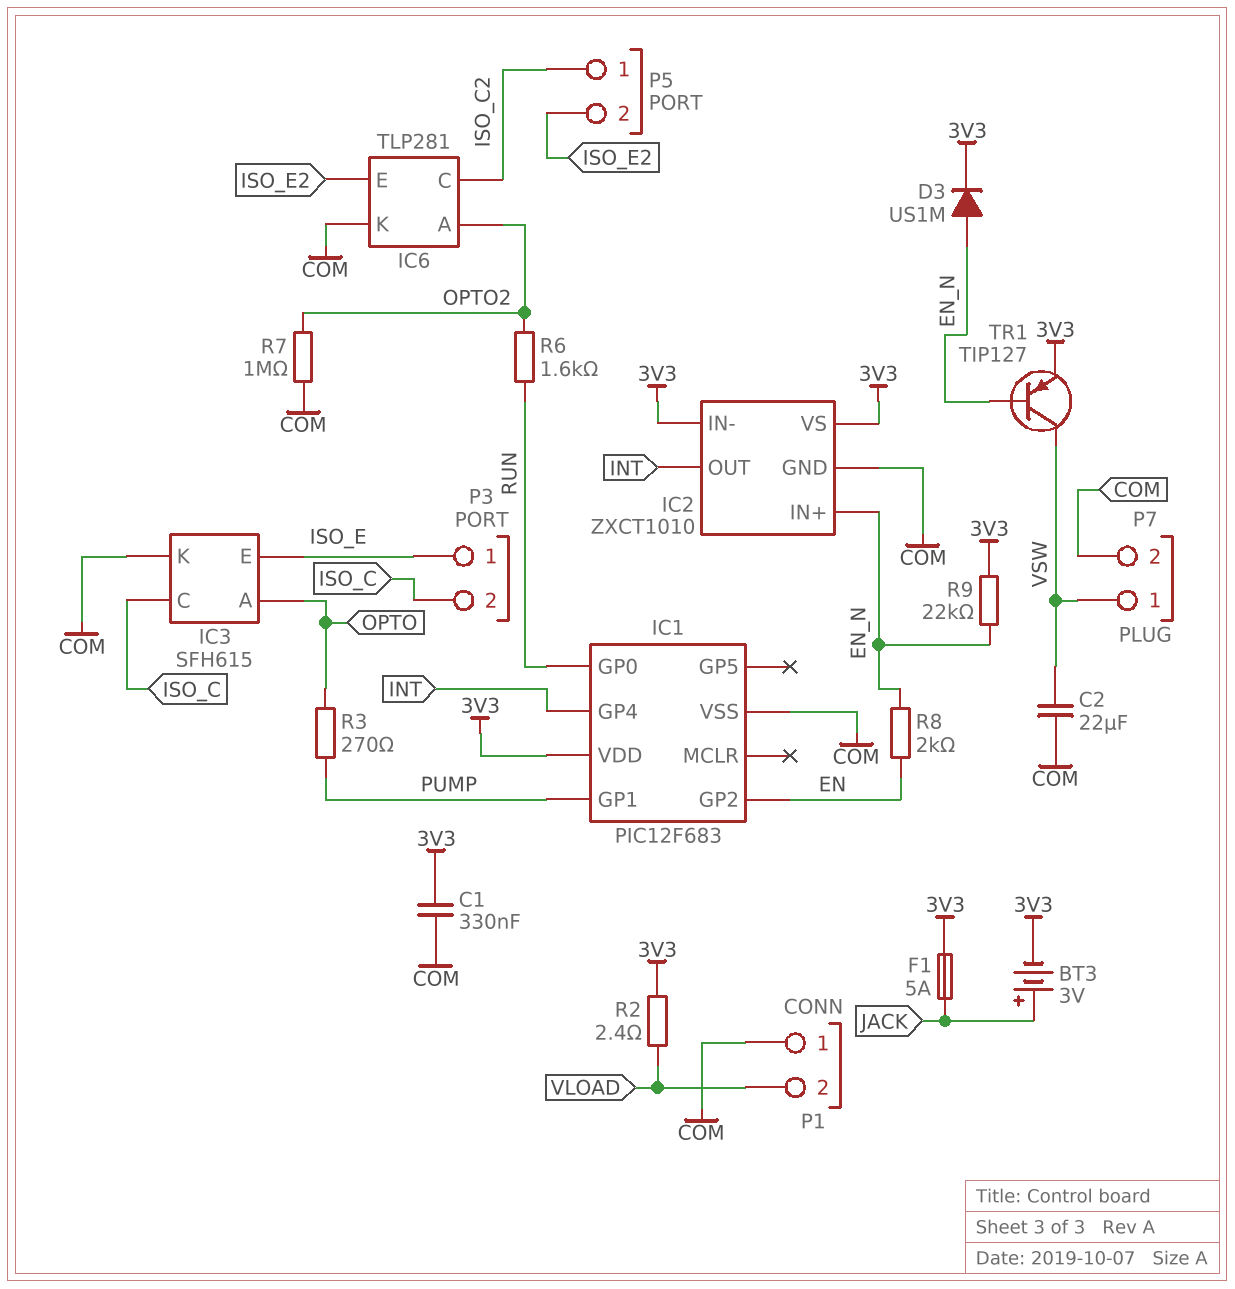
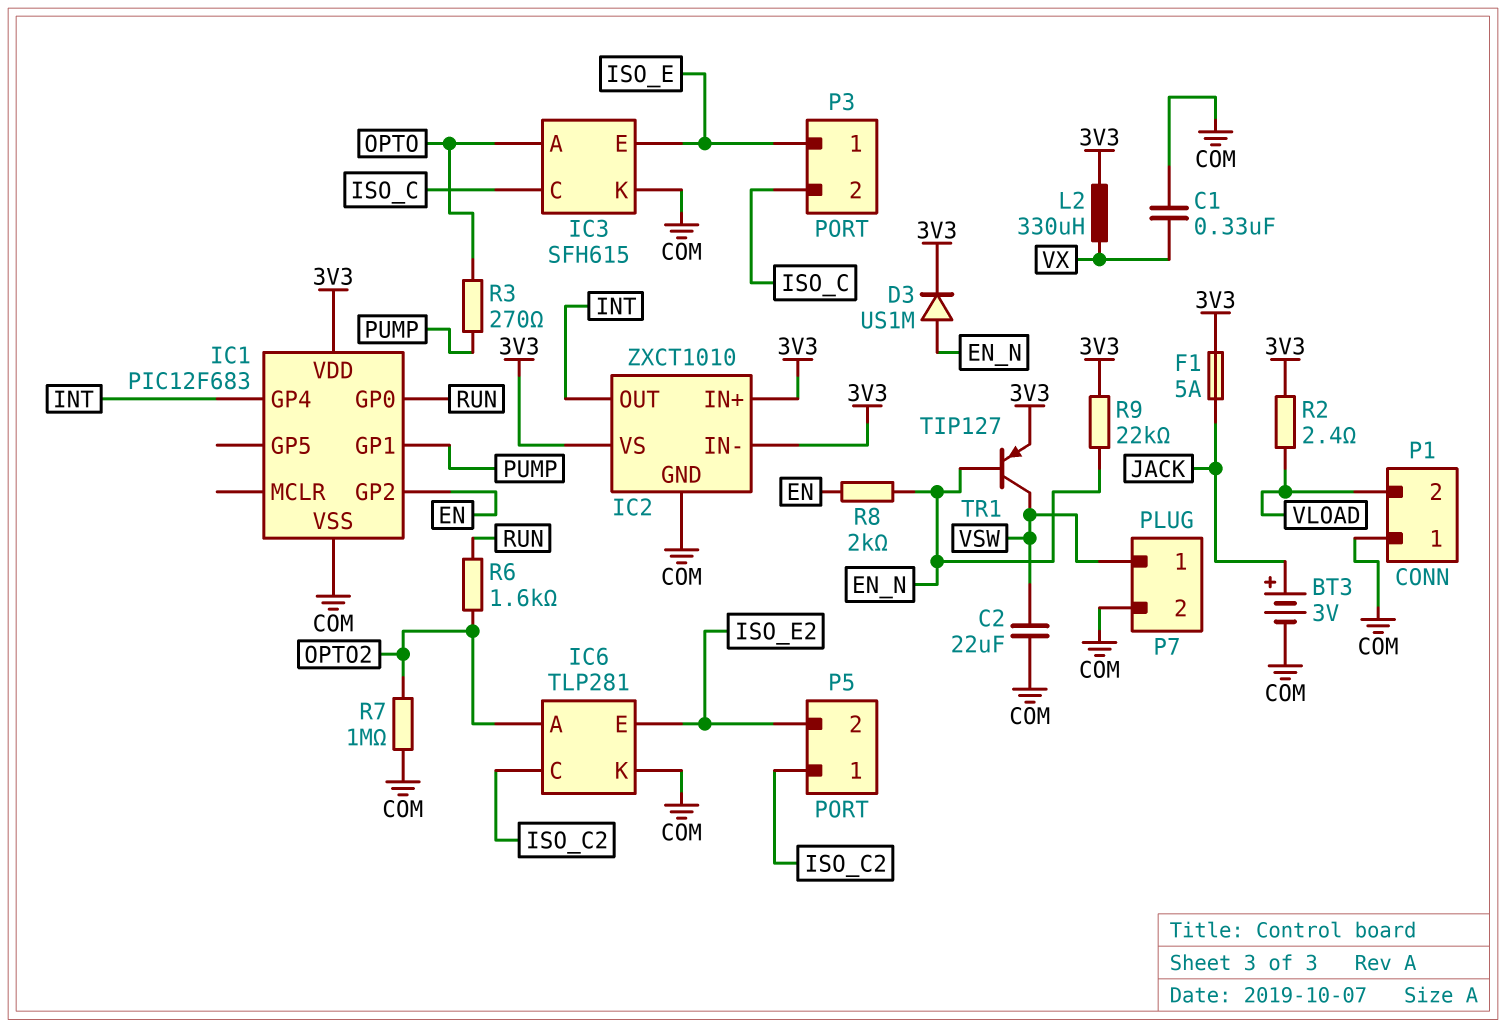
BT3: 3V (plus JACK, minus 3V3) -> 3V (plus JACK, minus COM)
C1: 330nF (3V3, COM) -> 330nF (COM, VX)
IC2 pin IN+: EN_N -> 3V3
L2: none -> 330uH (3V3, VX)

